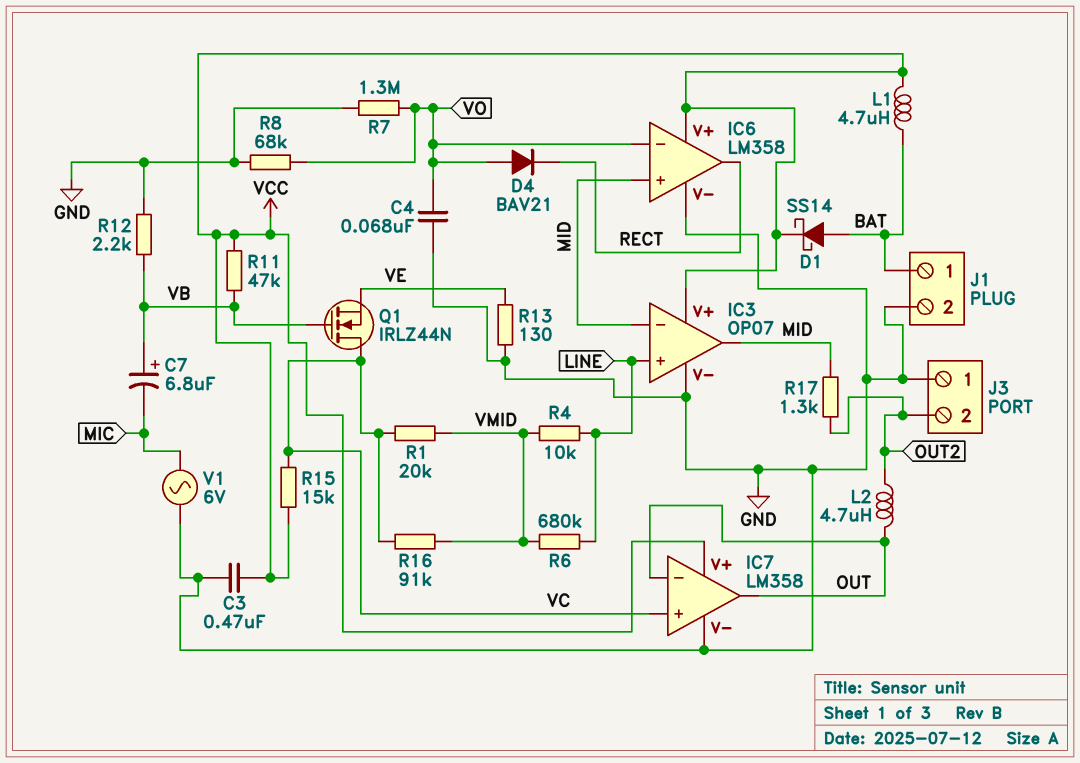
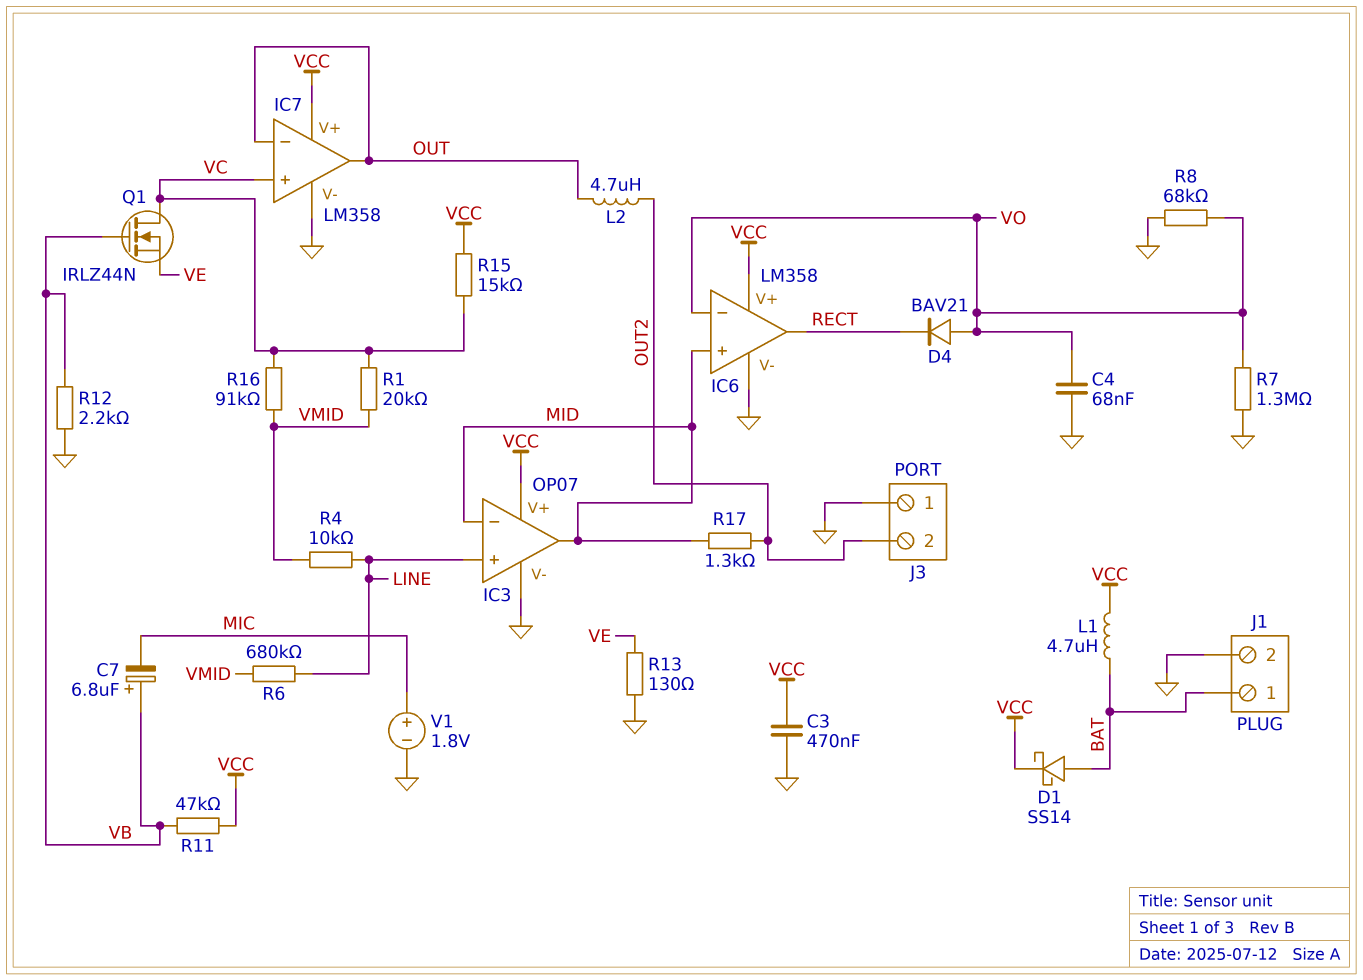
V1: AC 6V (GND, MIC) -> 1.8V (plus MIC, minus GND)

